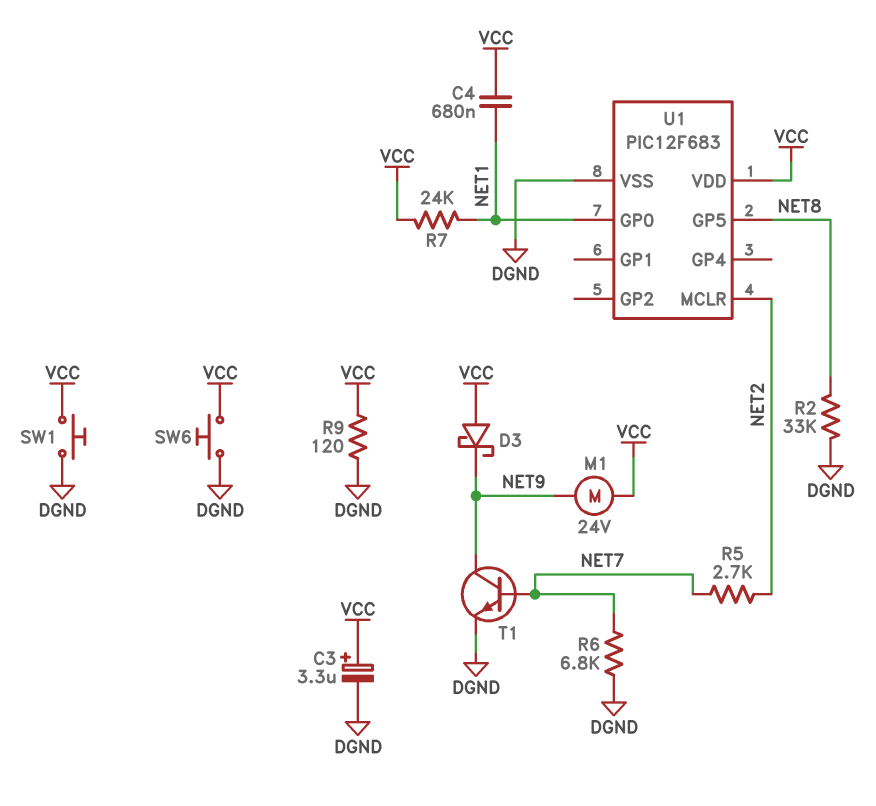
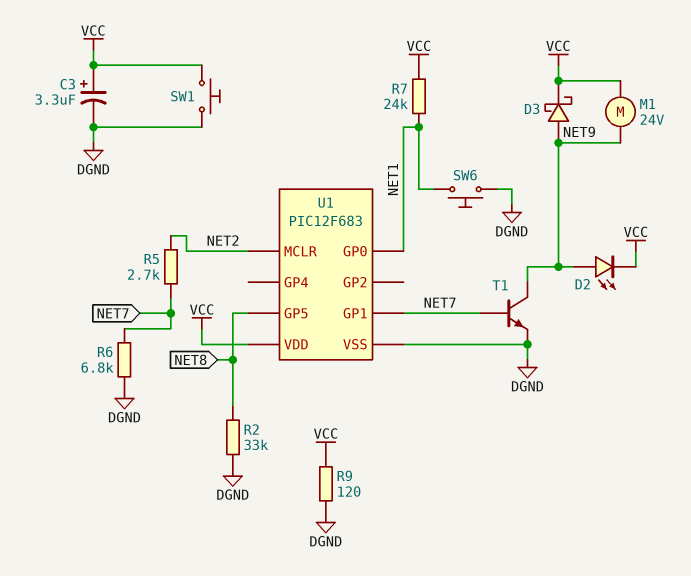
C4: 680nF (NET1, VCC) -> none
D2: none -> LED (A NET9, K VCC)
D3: schottky (A VCC, K NET9) -> schottky (A NET9, K VCC)
SW6: button (DGND, VCC) -> button (DGND, NET1)
U1 pin GP1: none -> NET7

